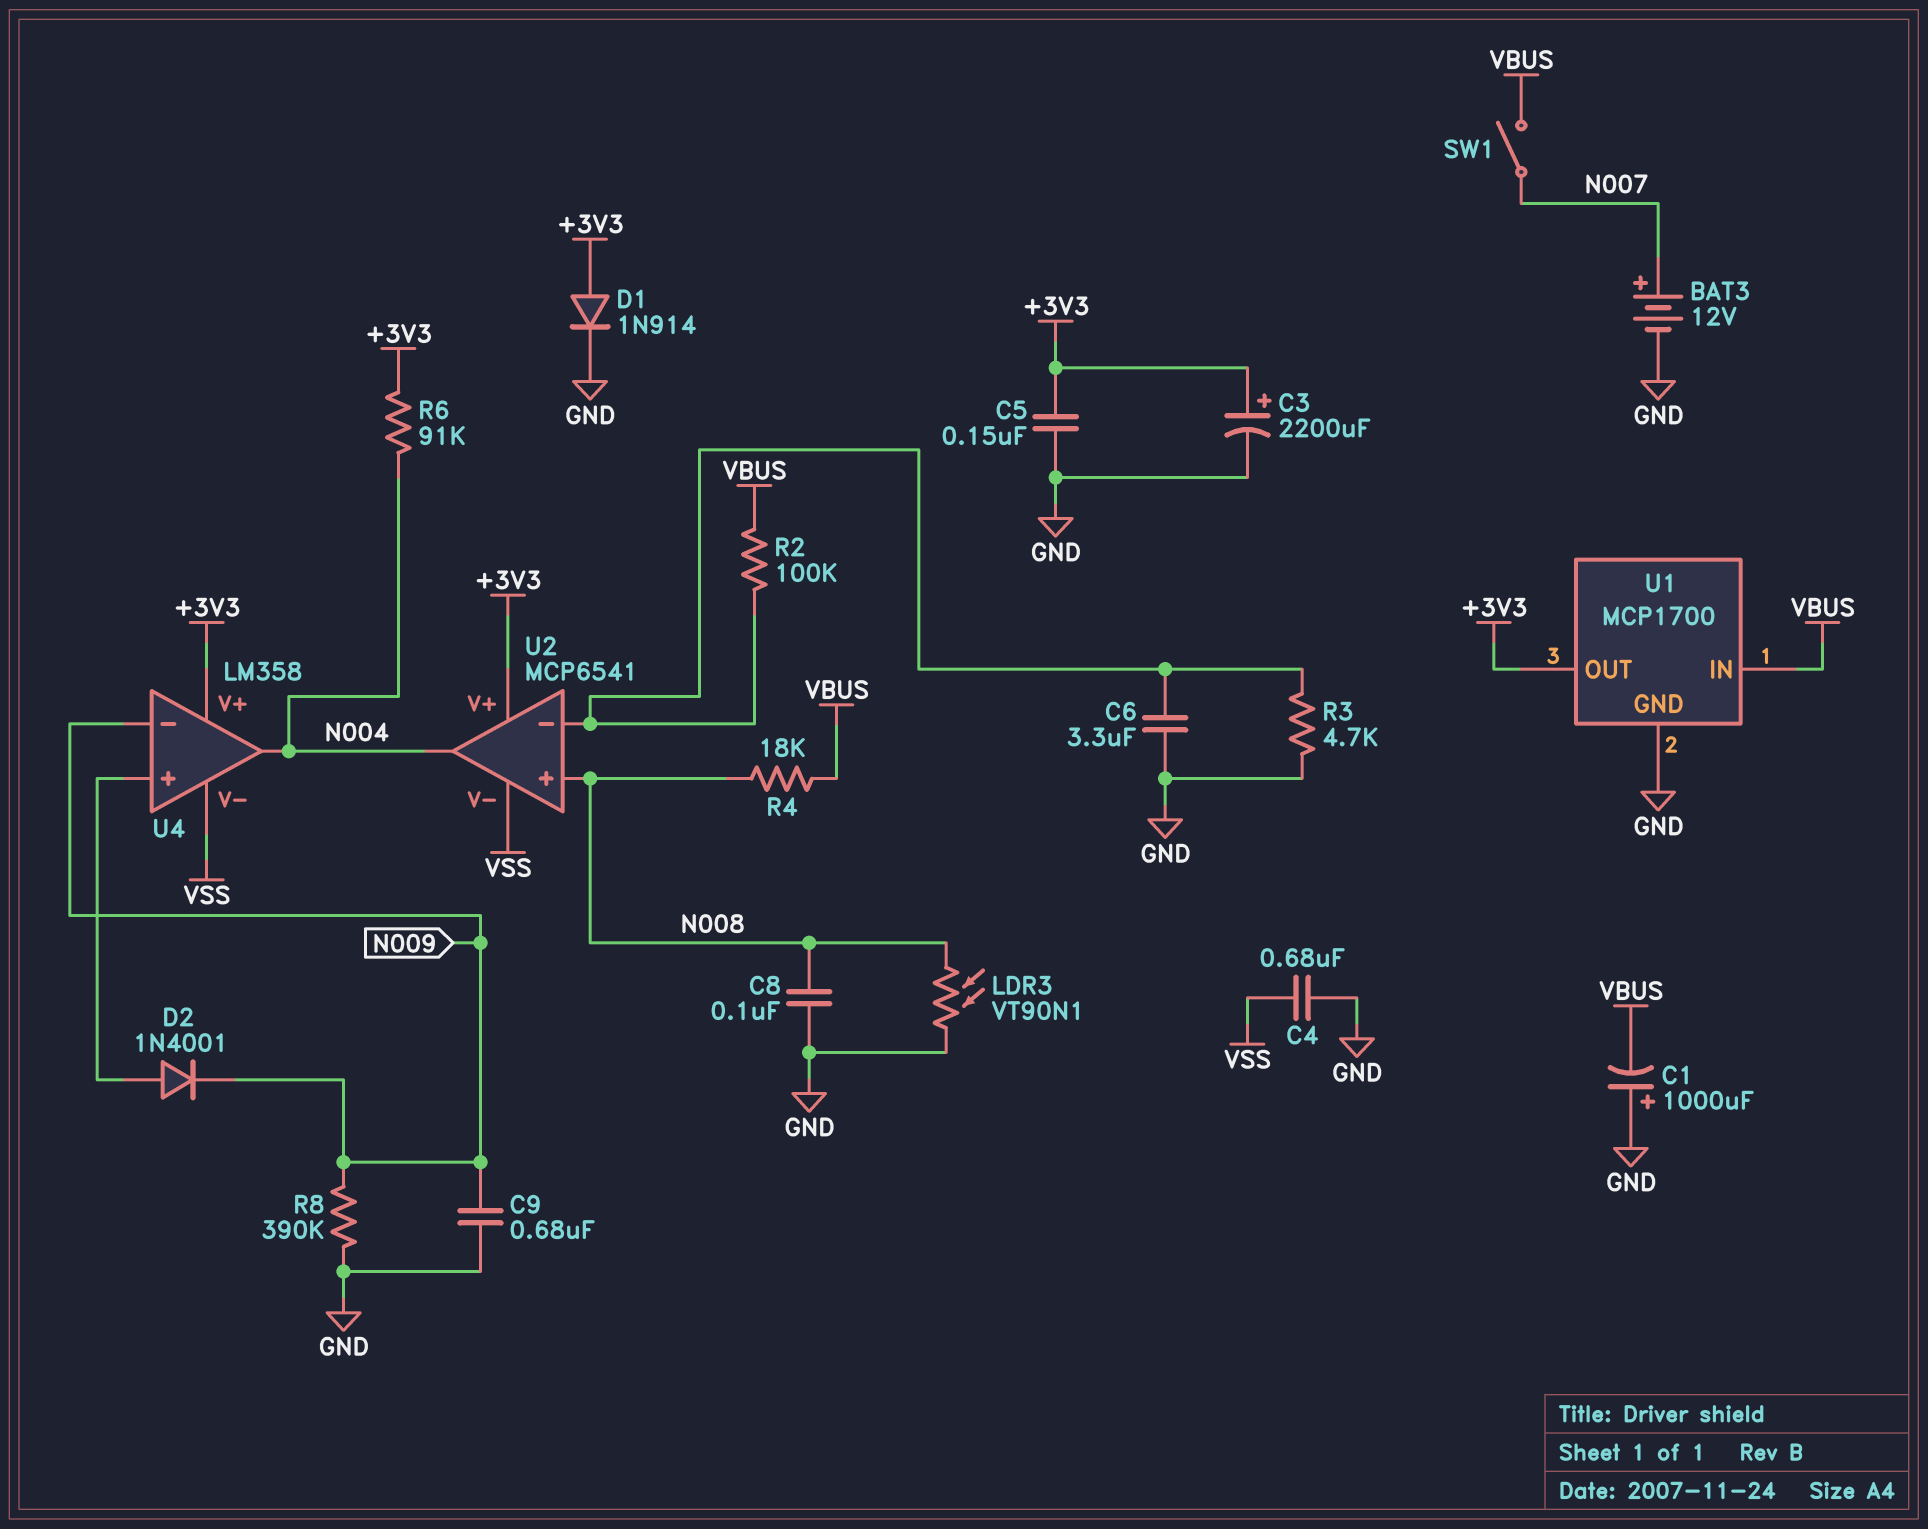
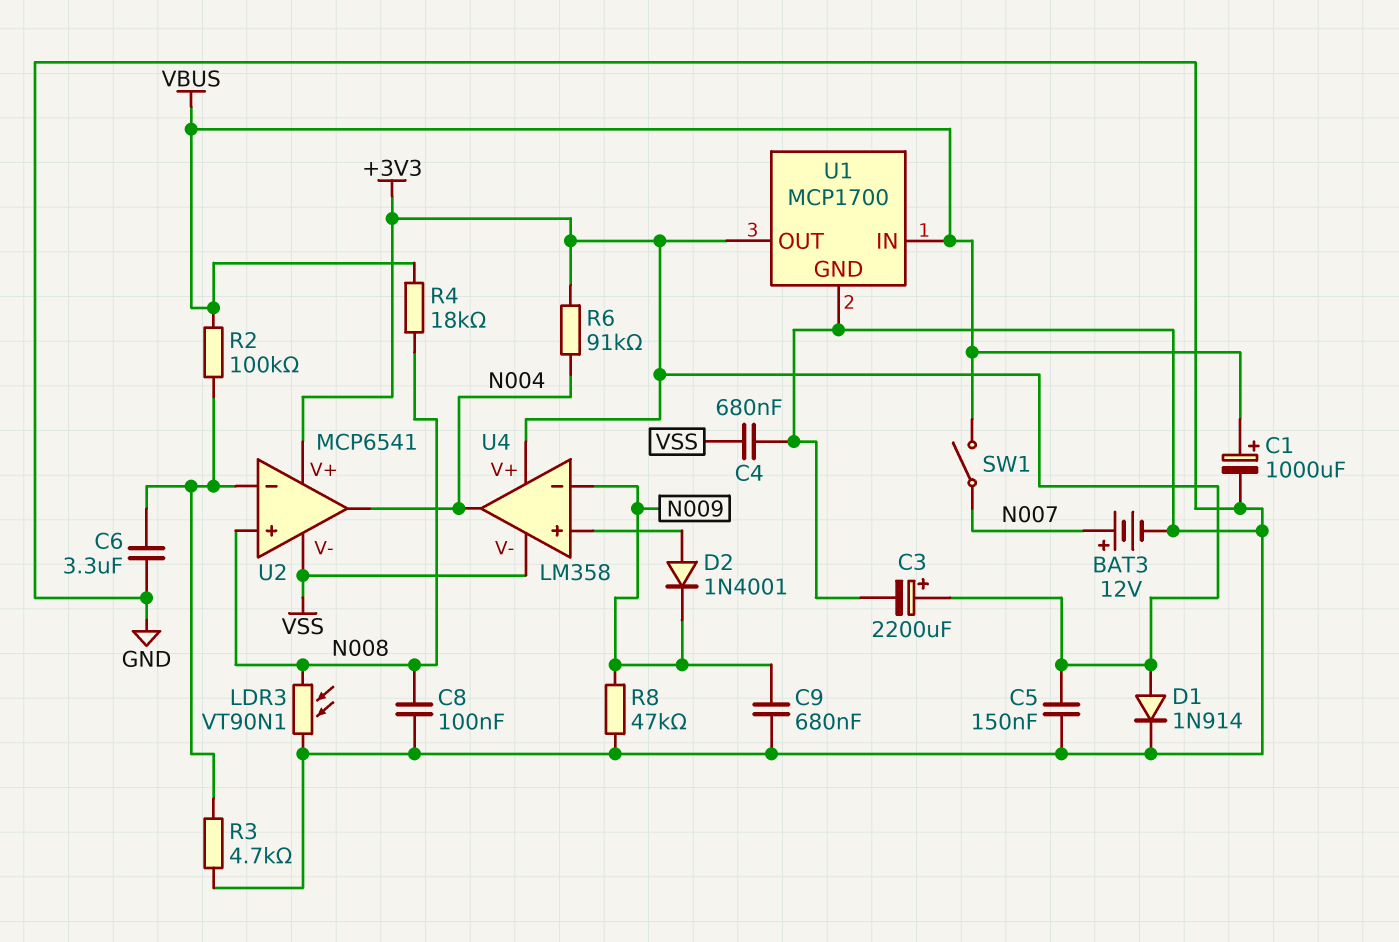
C1: 1000uF (plus GND, minus VBUS) -> 1000uF (plus VBUS, minus GND)
R8: 390k (GND, N009) -> 47k (GND, N009)

